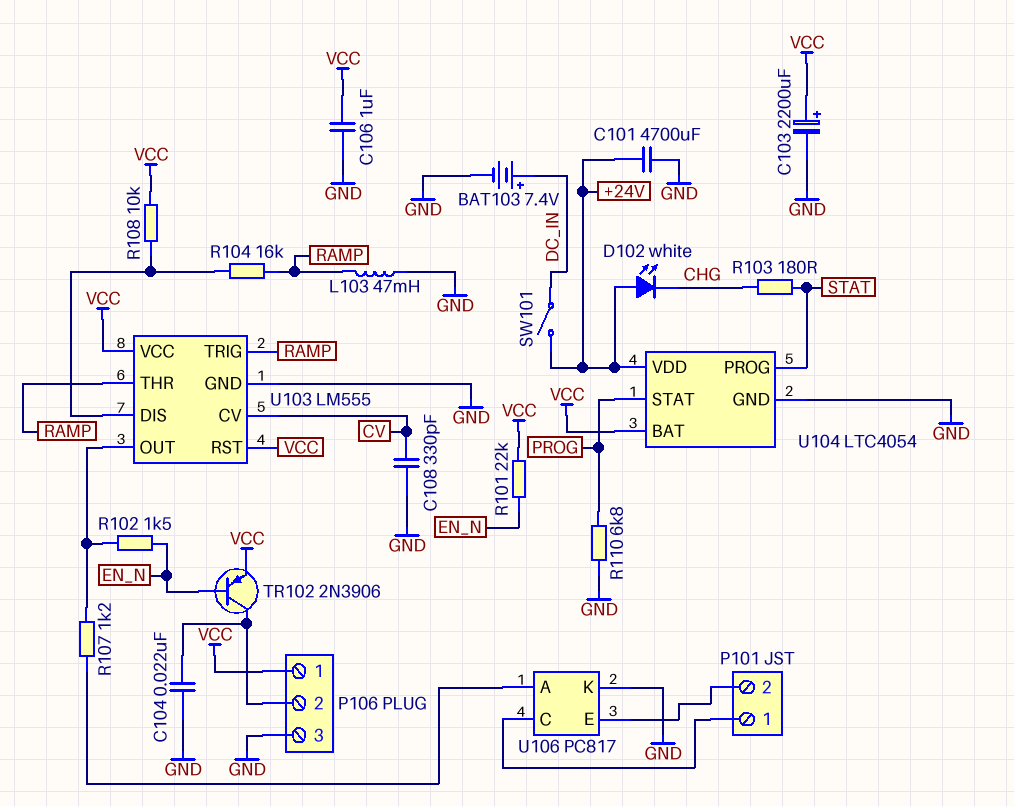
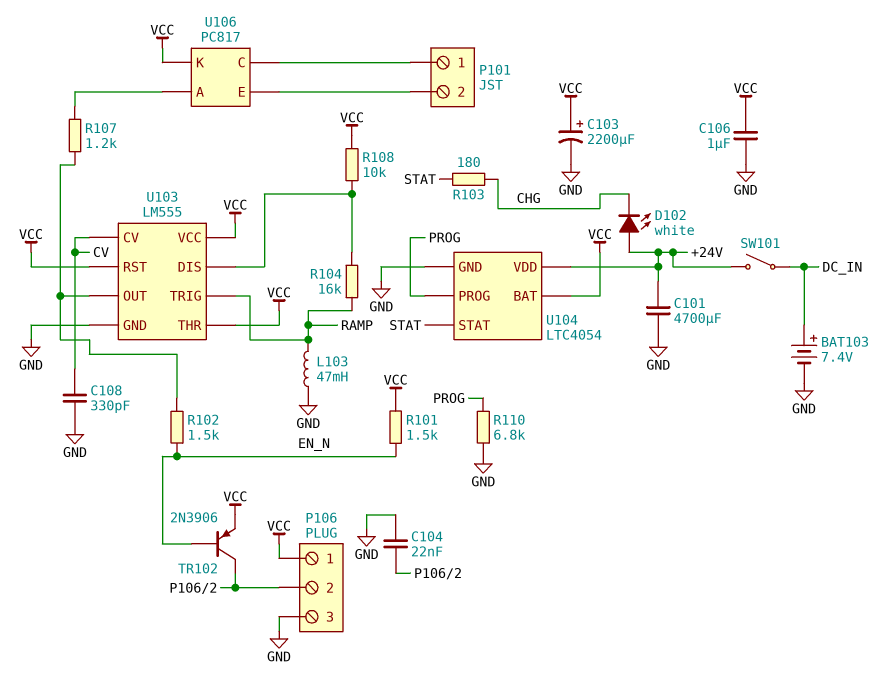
R101: 22k (EN_N, VCC) -> 1.5k (EN_N, VCC)
U103 pin THR: RAMP -> VCC
U104 pin PROG: STAT -> PROG
U104 pin STAT: PROG -> STAT
U106 pin K: GND -> VCC

